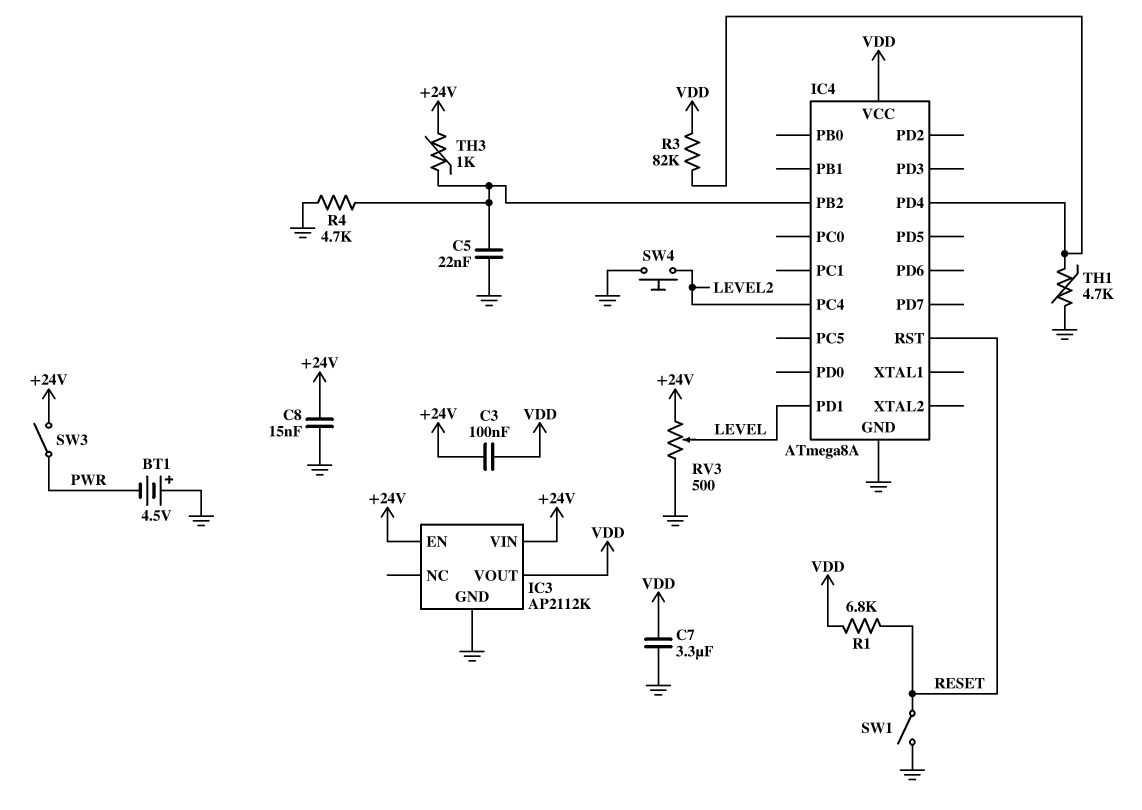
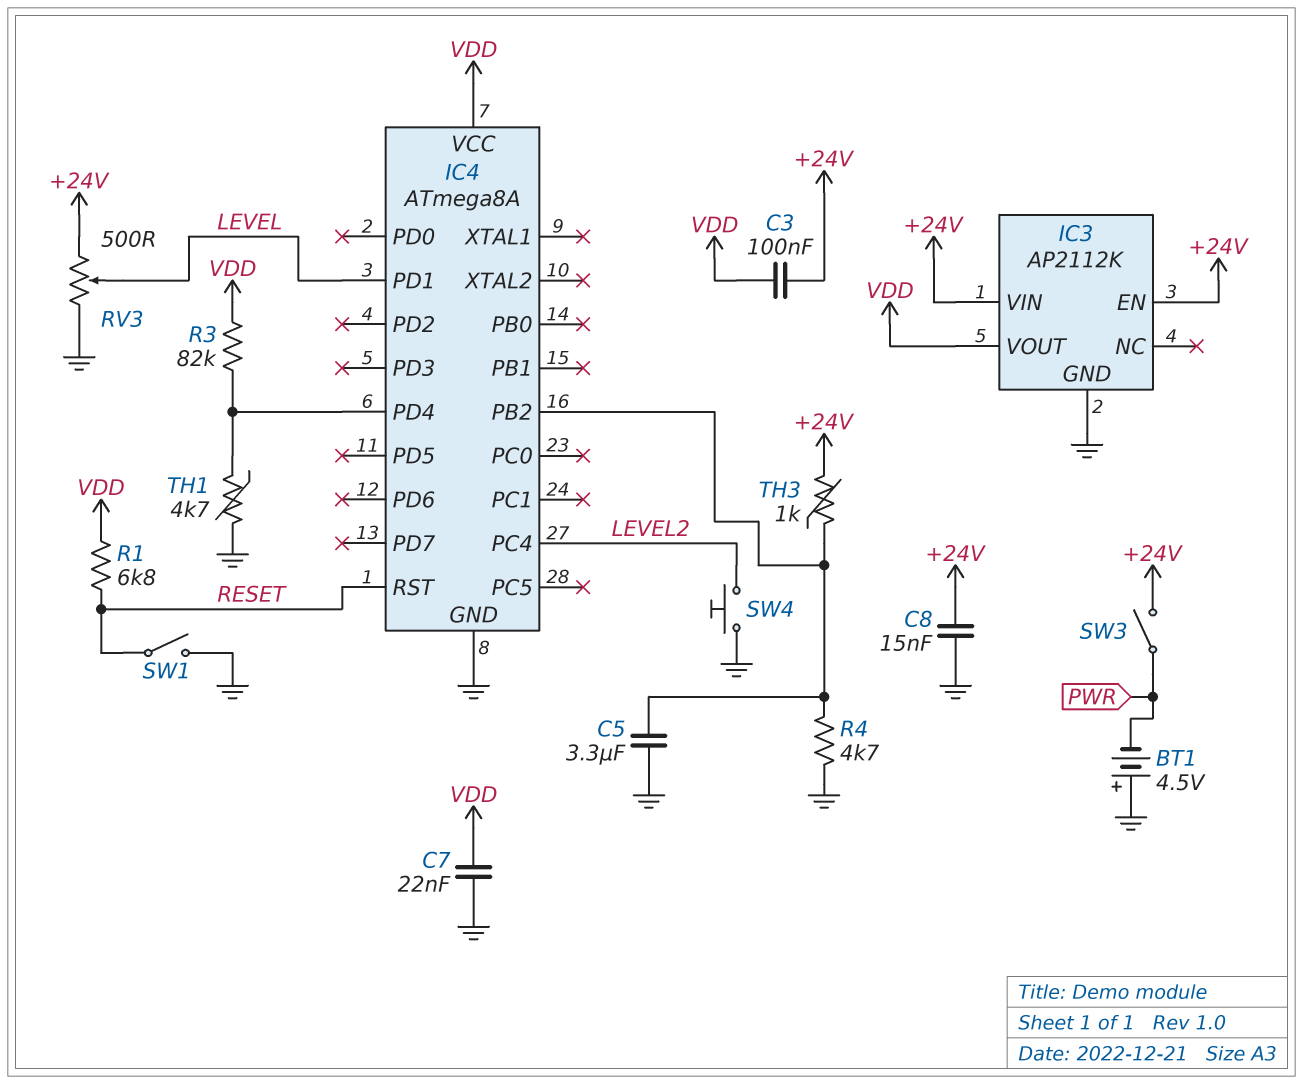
C5: 22nF (GND, IC4/PB2) -> 3.3uF (GND, IC4/PB2)
C7: 3.3uF (GND, VDD) -> 22nF (GND, VDD)

